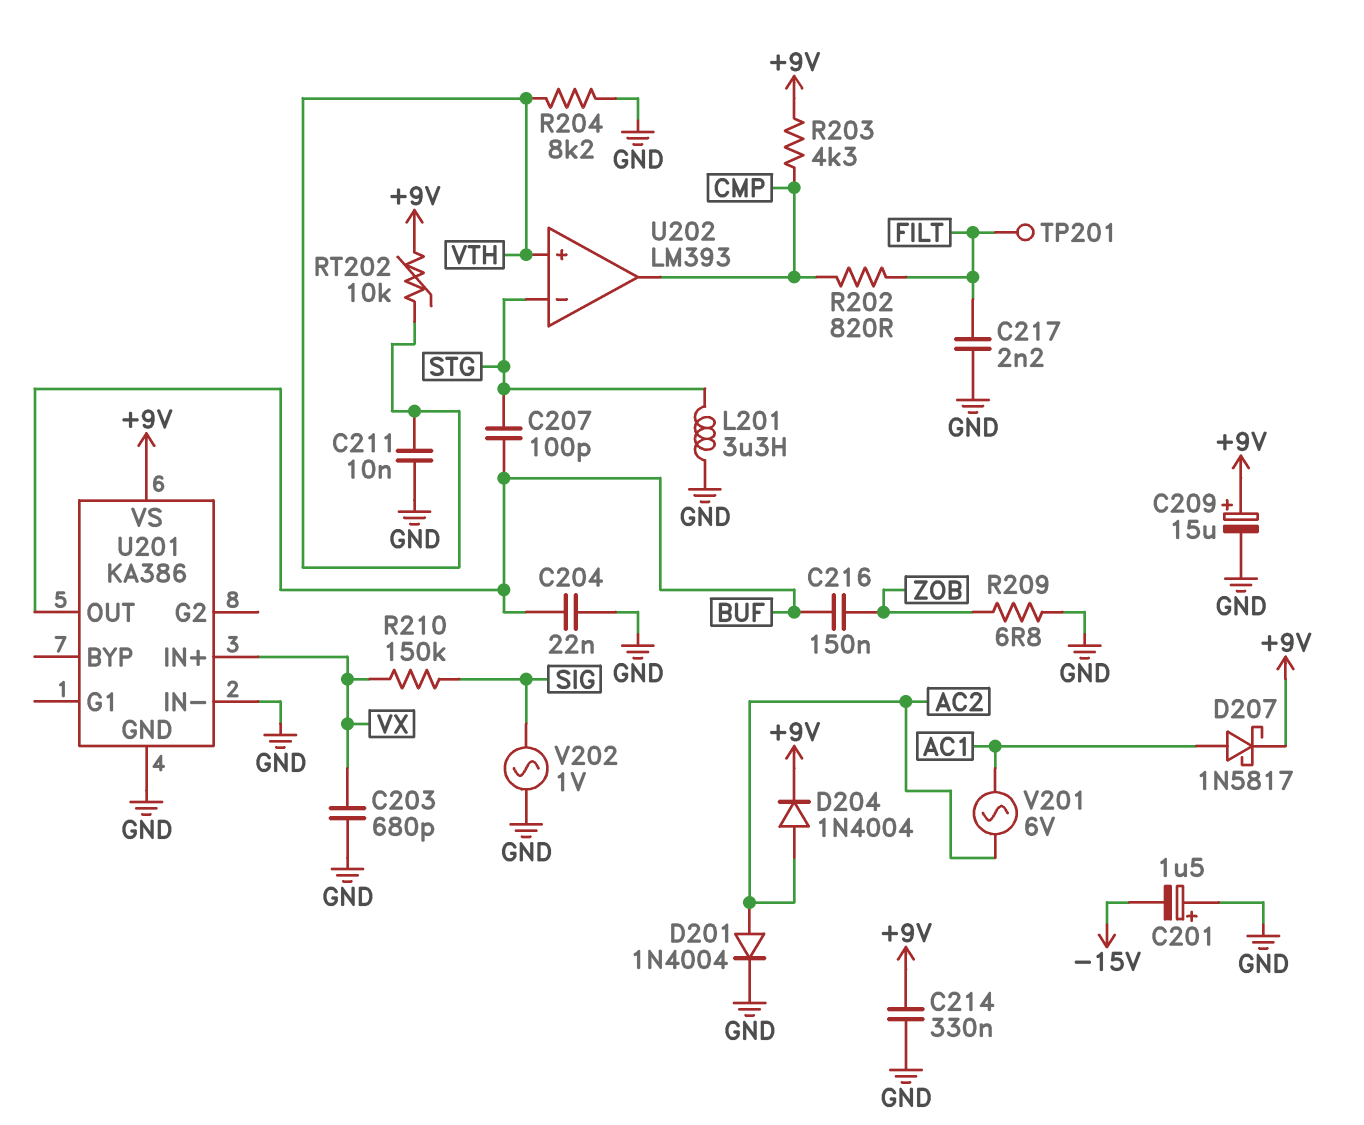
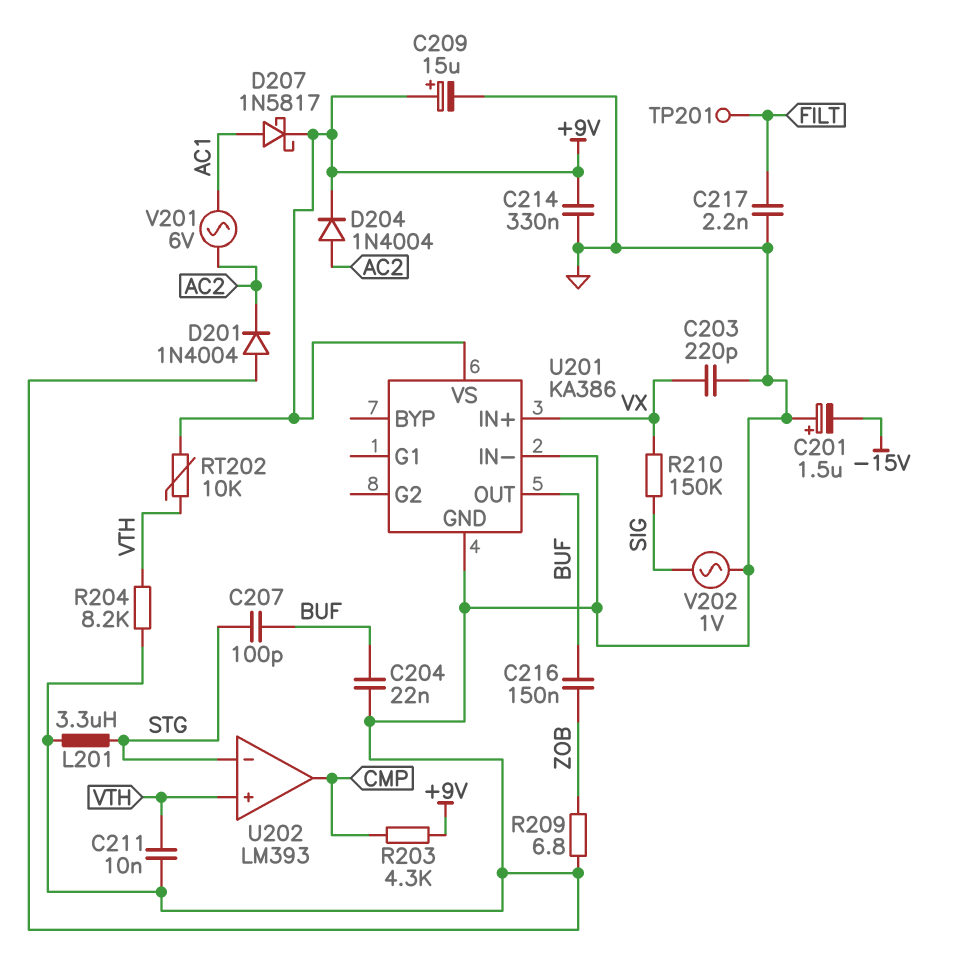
C203: 680pF (GND, VX) -> 220pF (GND, VX)
D201: diode 1N4004 (A AC2, K GND) -> diode 1N4004 (A GND, K AC2)
R202: 820 (CMP, FILT) -> none

